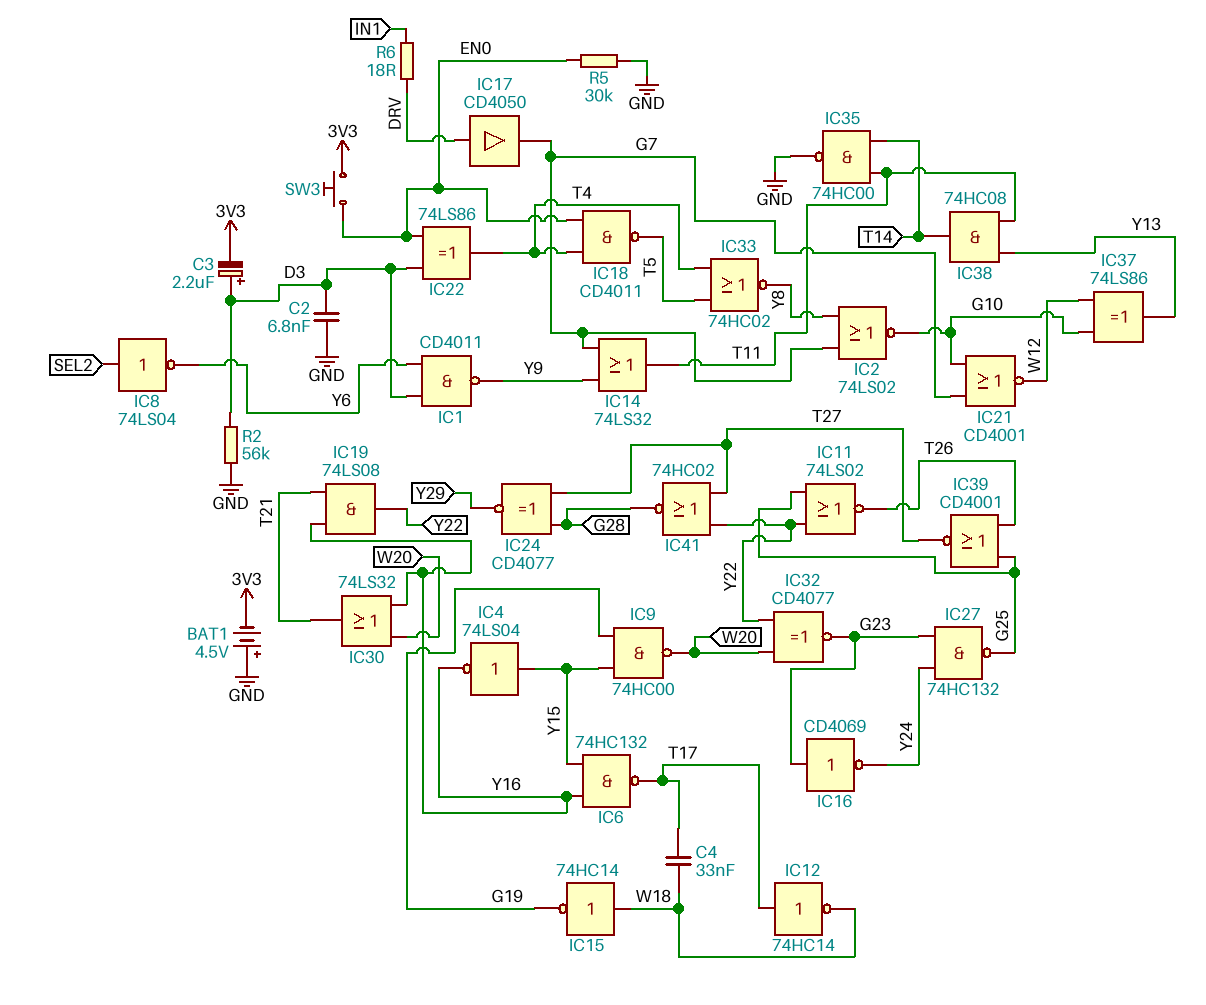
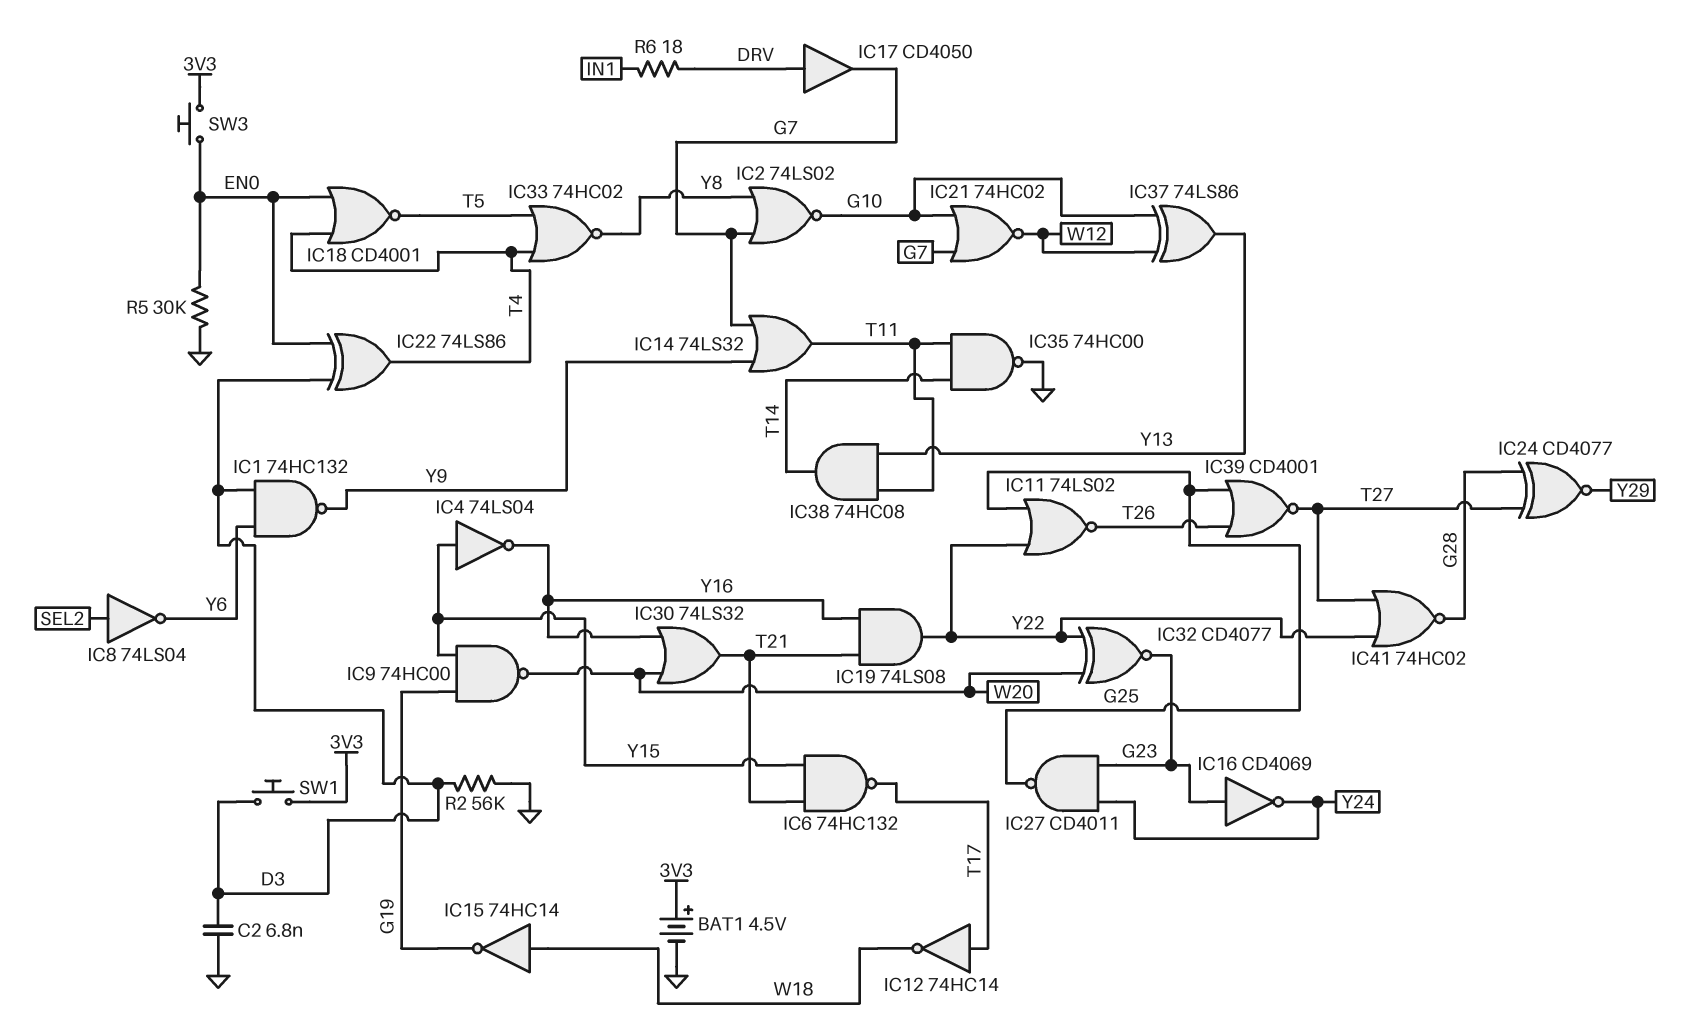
BAT1: 4.5V (plus GND, minus 3V3) -> 4.5V (plus 3V3, minus GND)
C3: 2.2uF (plus D3, minus 3V3) -> none
C4: 33nF (T17, W18) -> none
IC1: NAND CD4011 (in D3, in Y6, out Y9) -> NAND 74HC132 (in D3, in Y6, out Y9)
IC6: NAND 74HC132 (in Y15, in Y16, out T17) -> NAND 74HC132 (in T21, in Y15, out T17)
IC18: NAND CD4011 (in EN0, in T4, out T5) -> NOR CD4001 (in EN0, in T4, out T5)
IC21: NOR CD4001 (in G7, in G10, out W12) -> NOR 74HC02 (in G7, in G10, out W12)
IC27: NAND 74HC132 (in G23, in Y24, out G25) -> NAND CD4011 (in G23, in Y24, out G25)
SW1: none -> button (3V3, D3)

